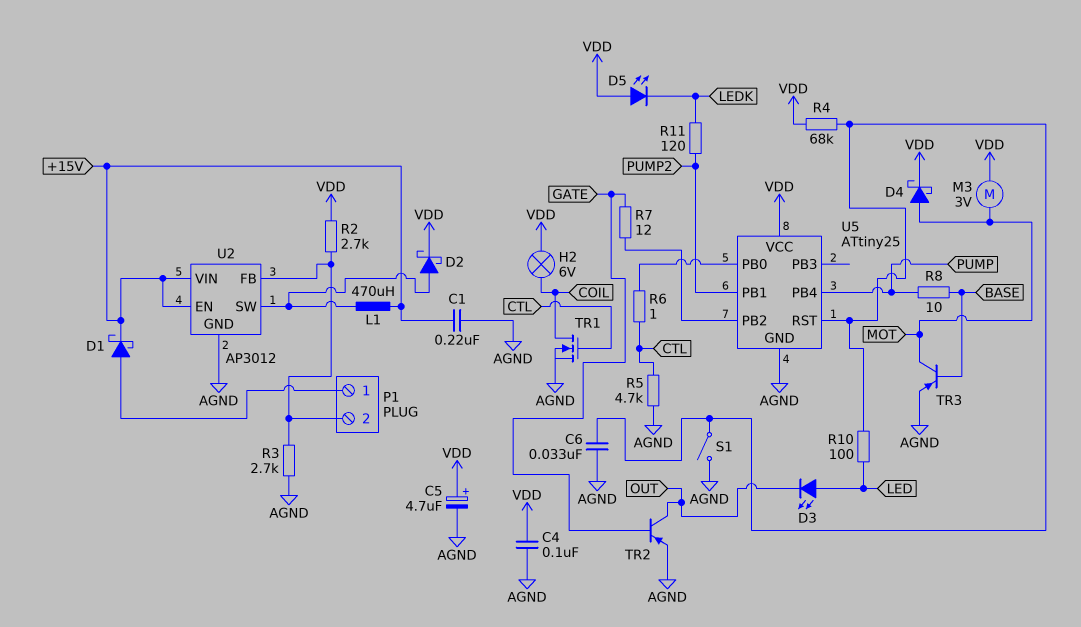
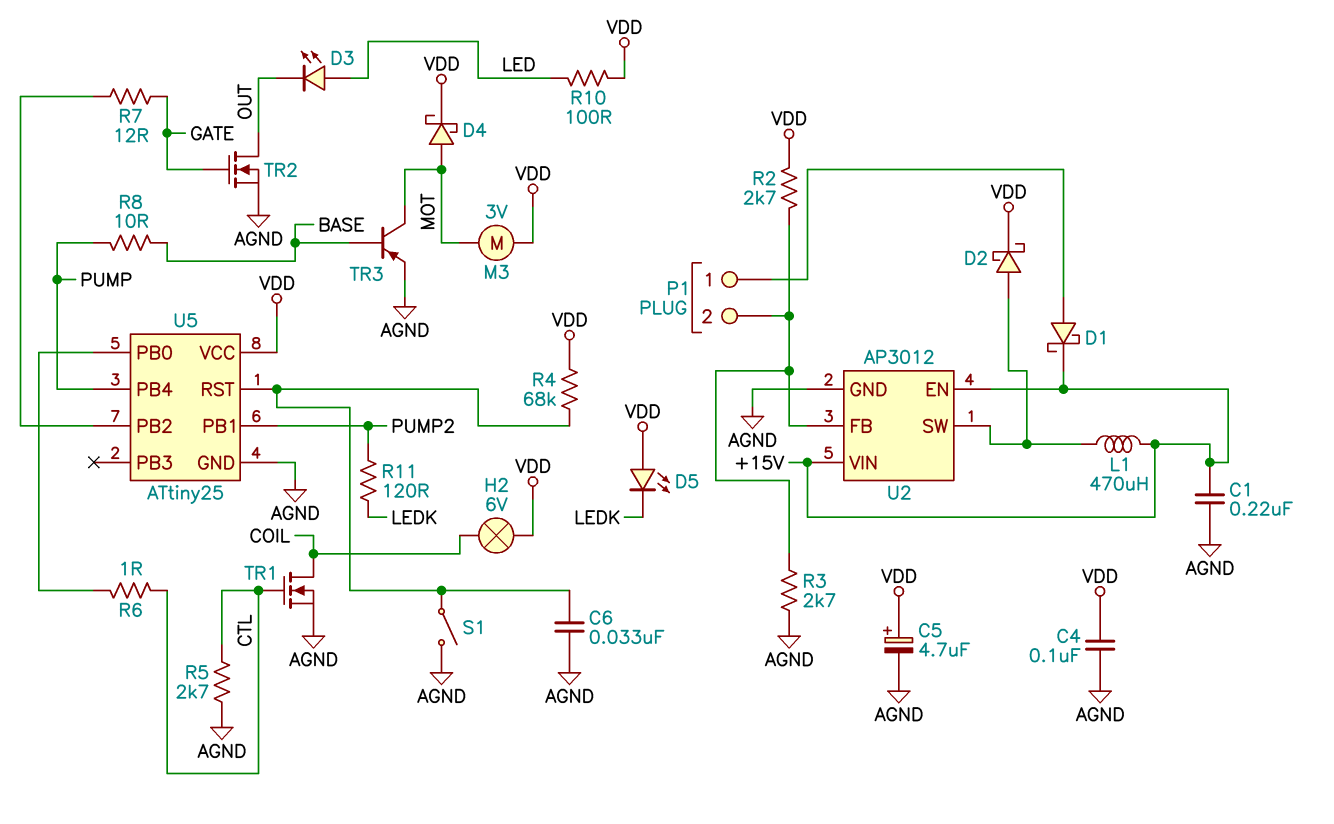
R5: 4.7k (AGND, CTL) -> 2.7k (AGND, CTL)
R10: 100 (LED, U5/RST) -> 100 (LED, VDD)
TR2: PNP (B GATE, C OUT, E AGND) -> NMOS (G GATE, D OUT, S AGND)

